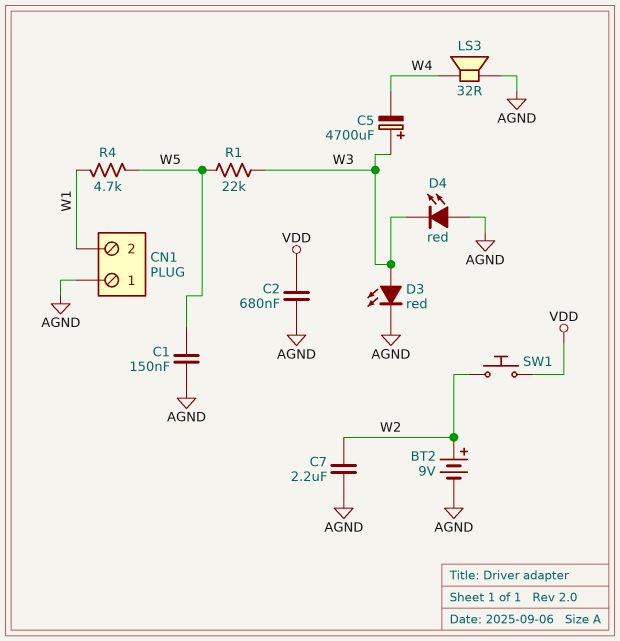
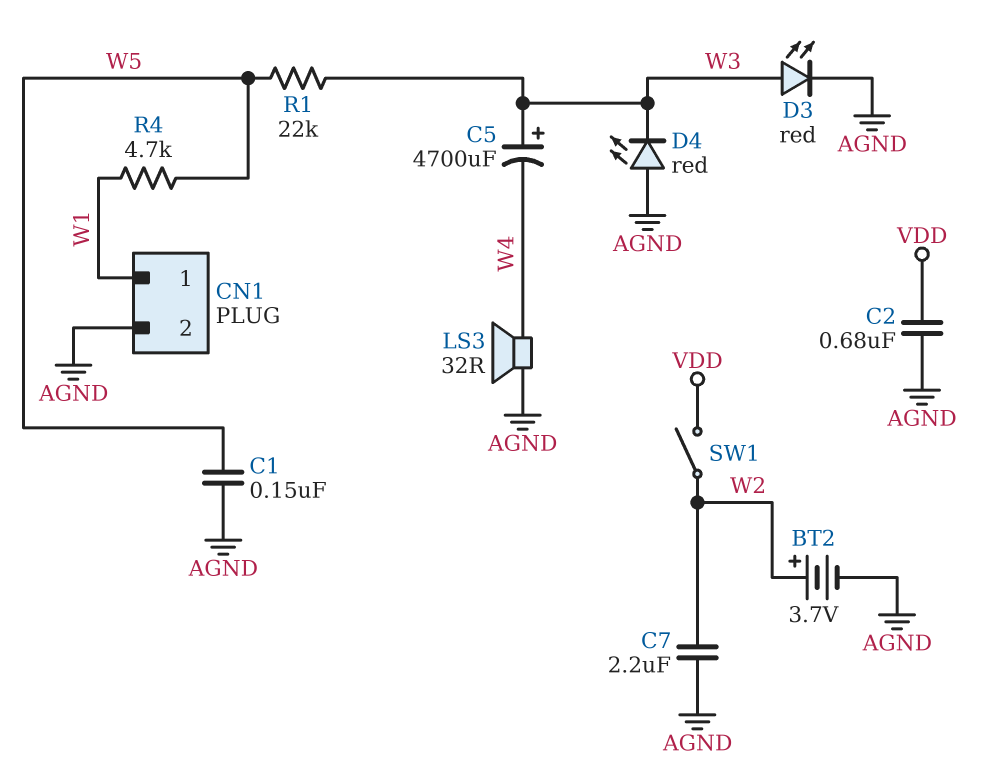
BT2: 9V (plus W2, minus AGND) -> 3.7V (plus W2, minus AGND)
CN1 pin 1: AGND -> W1
CN1 pin 2: W1 -> AGND
SW1: button (VDD, W2) -> switch (VDD, W2)

